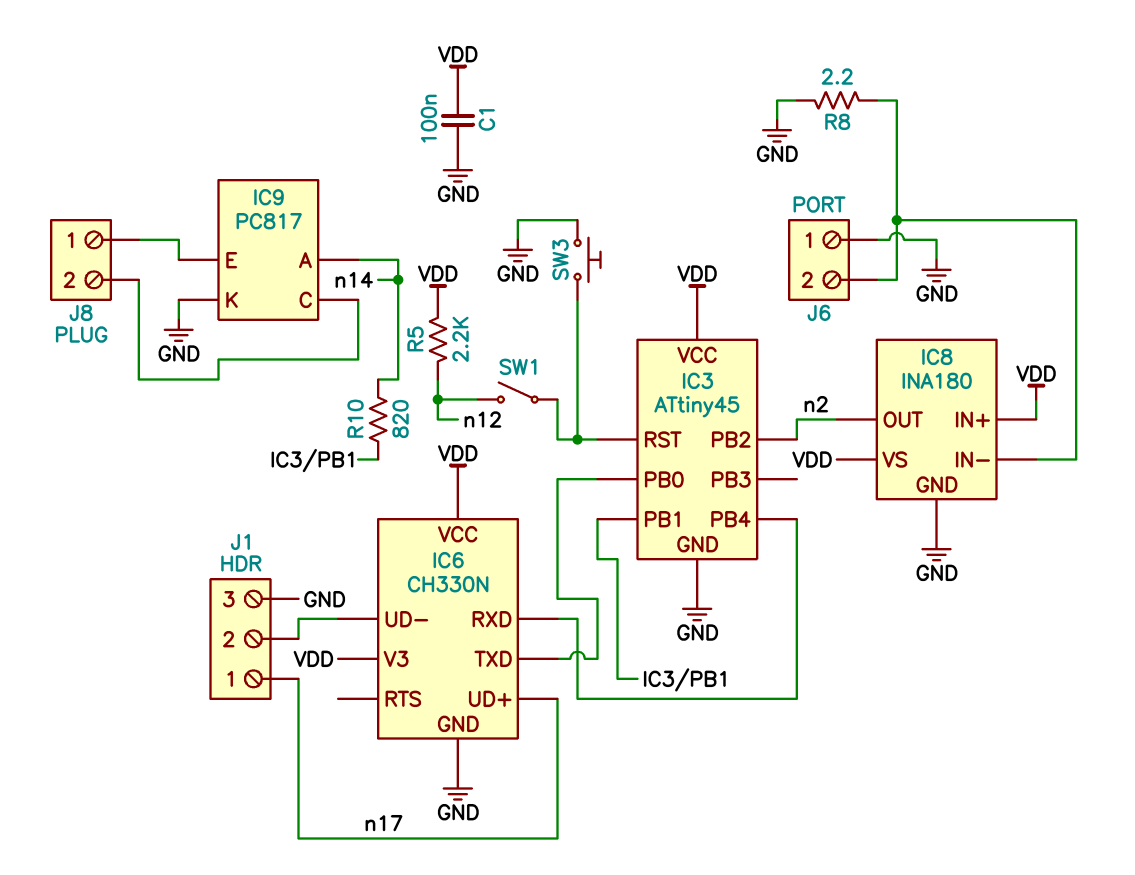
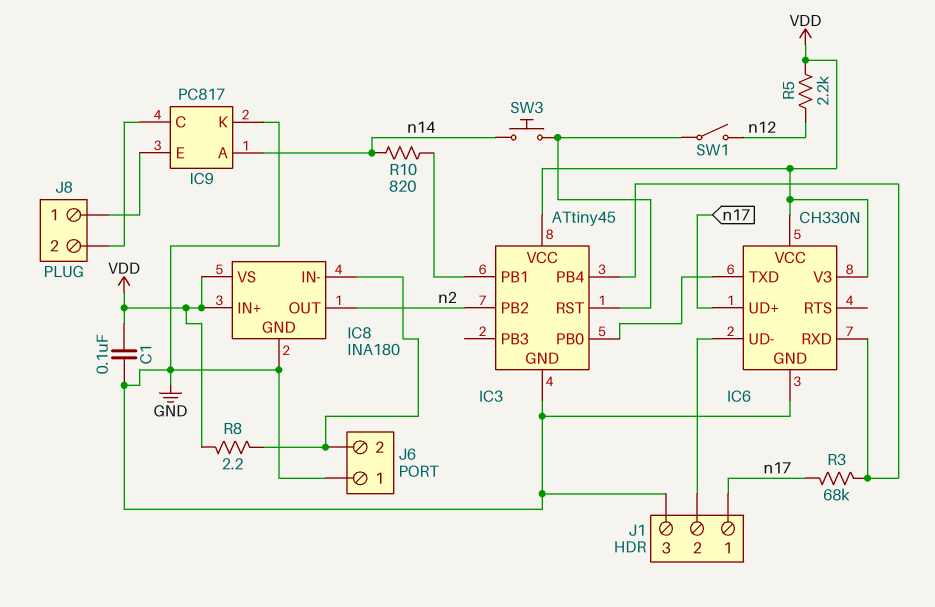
R3: none -> 68k (IC3/PB4, n17)
R8: 2.2 (GND, IC8/IN-) -> 2.2 (IC8/IN-, VDD)
SW3: button (GND, IC3/RST) -> button (IC3/RST, n14)

